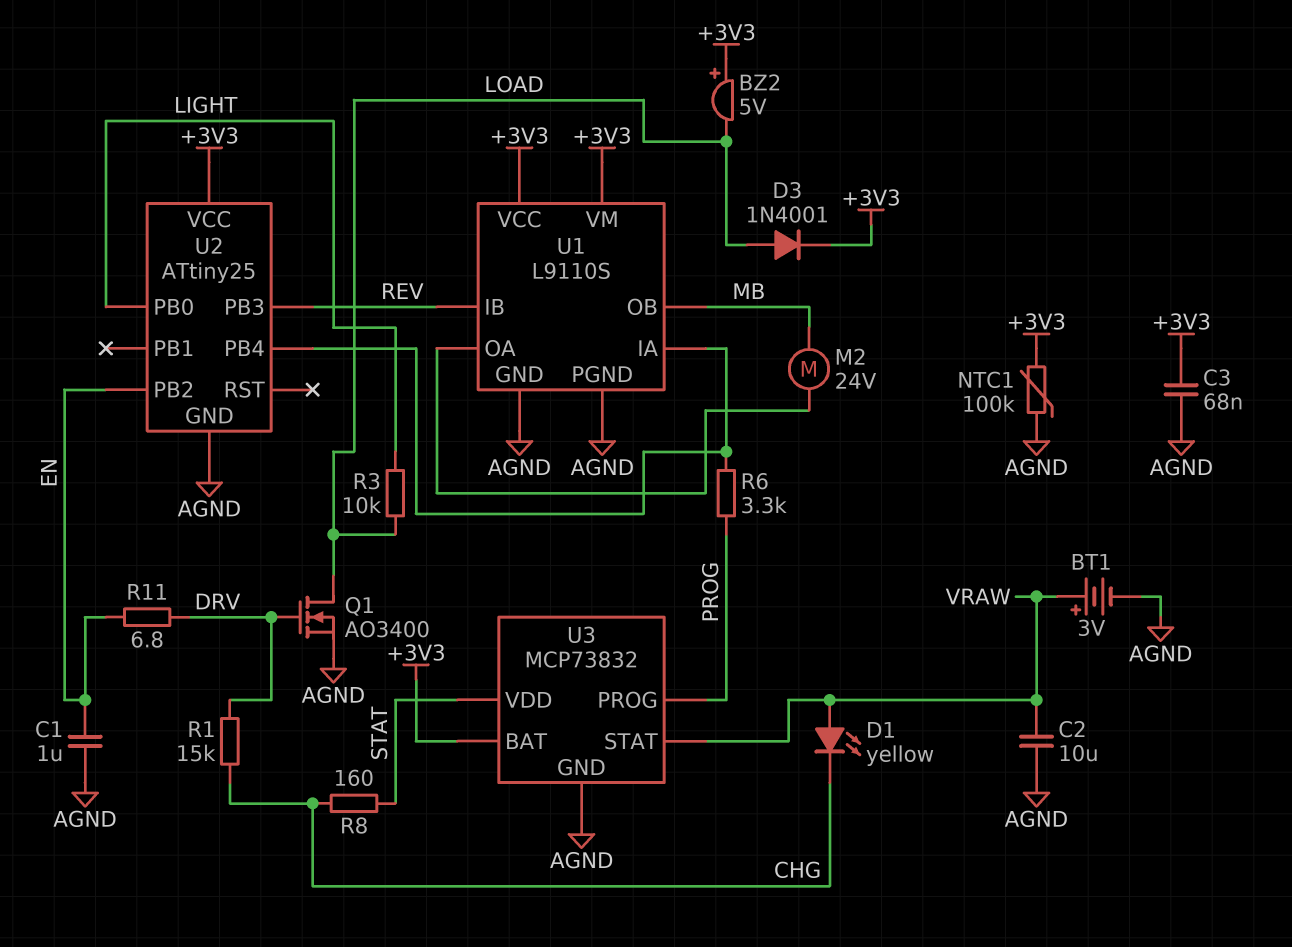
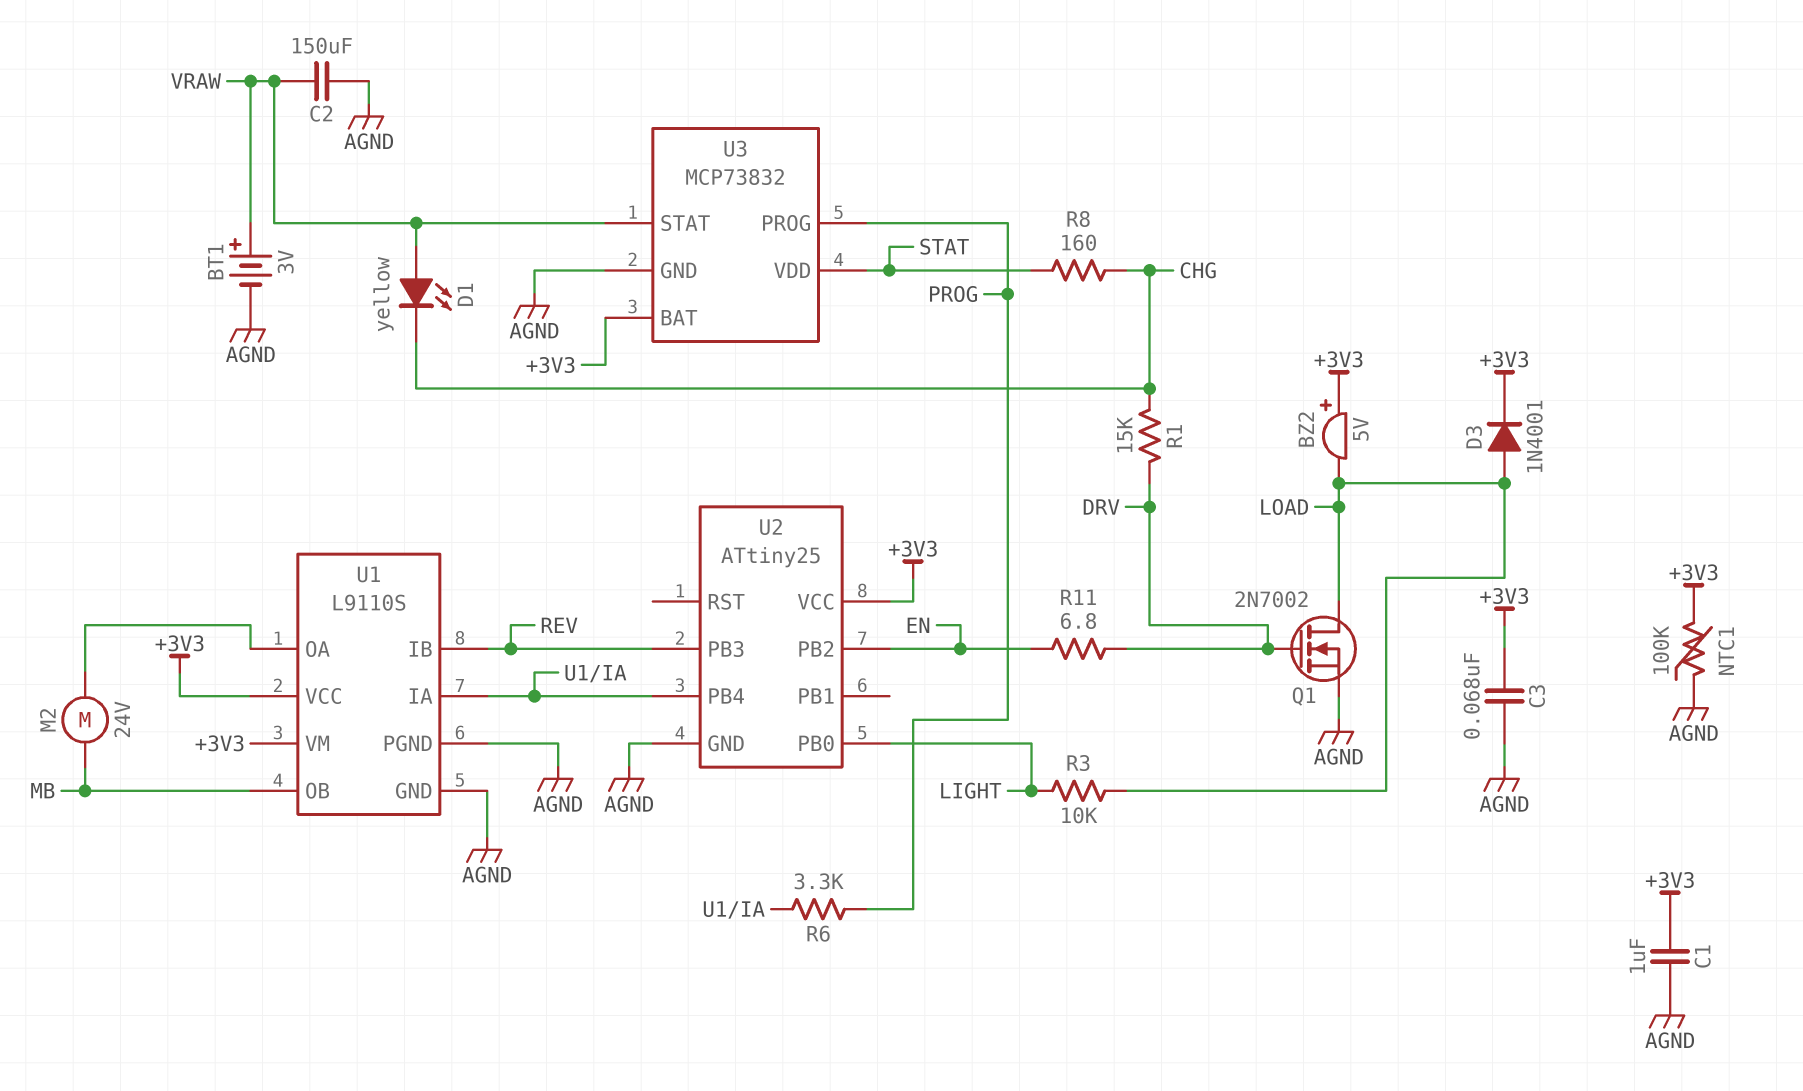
C1: 1uF (AGND, EN) -> 1uF (+3V3, AGND)
C2: 10uF (AGND, VRAW) -> 150uF (AGND, VRAW)
Q1: NMOS AO3400 (G DRV, D LOAD, S AGND) -> NMOS 2N7002 (G DRV, D LOAD, S AGND)

